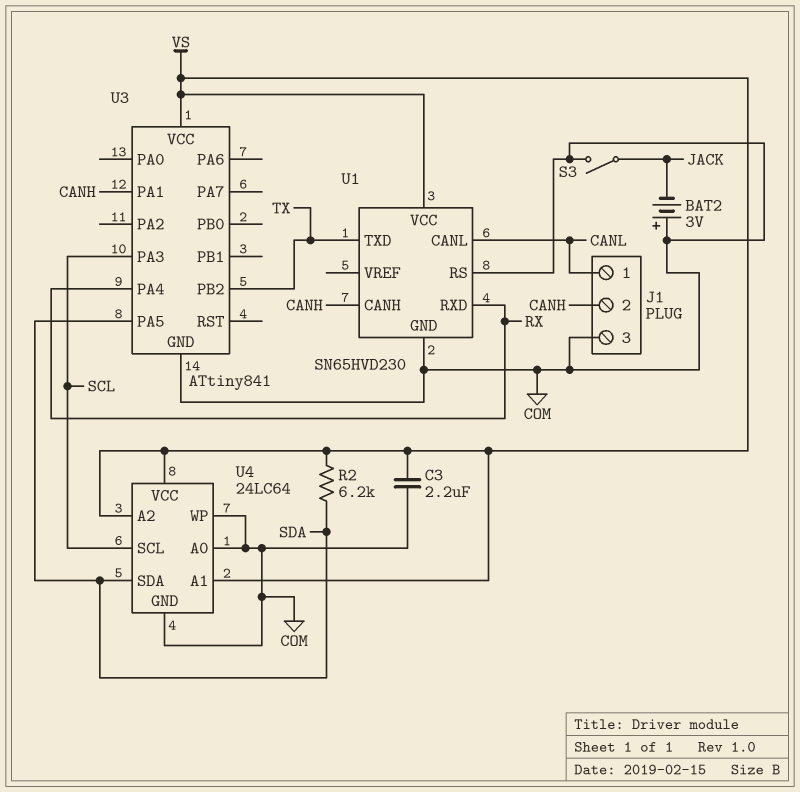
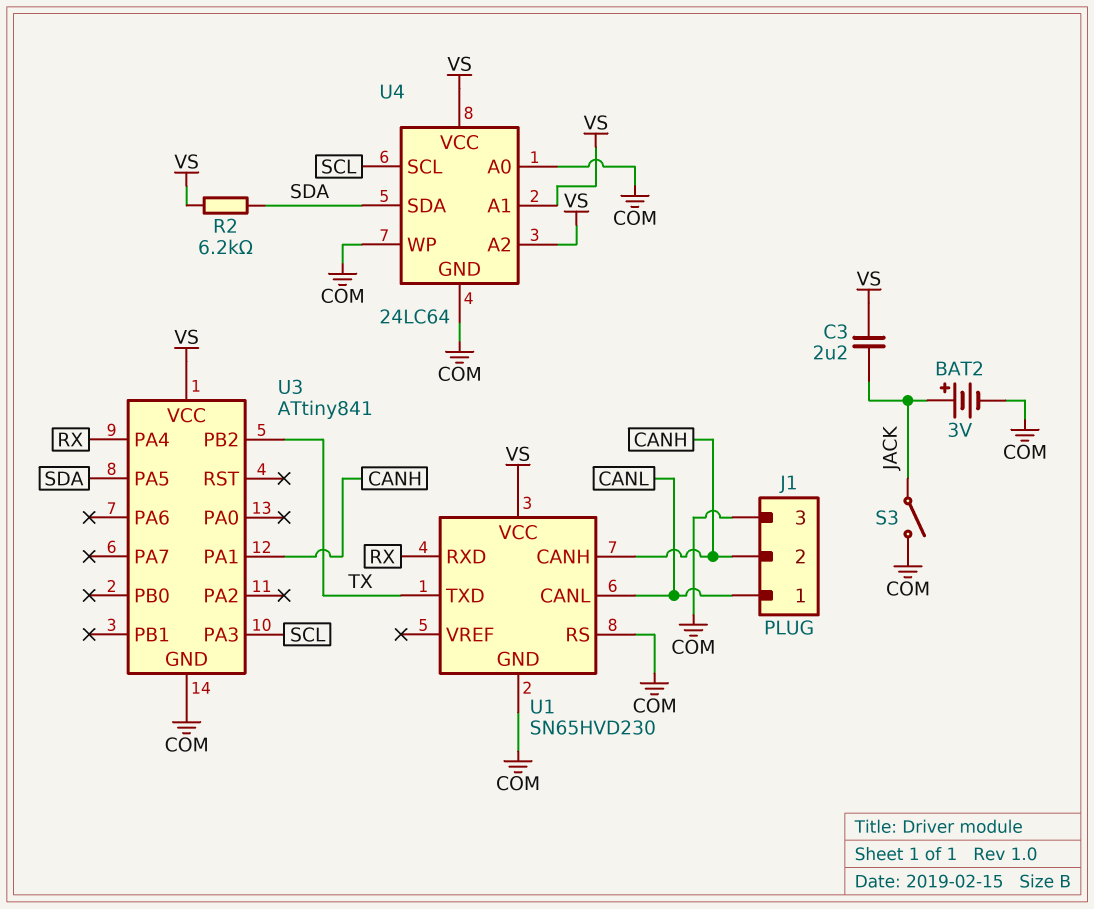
BAT2: 3V (plus COM, minus JACK) -> 3V (plus JACK, minus COM)
C3: 2.2uF (COM, VS) -> 2.2uF (JACK, VS)

